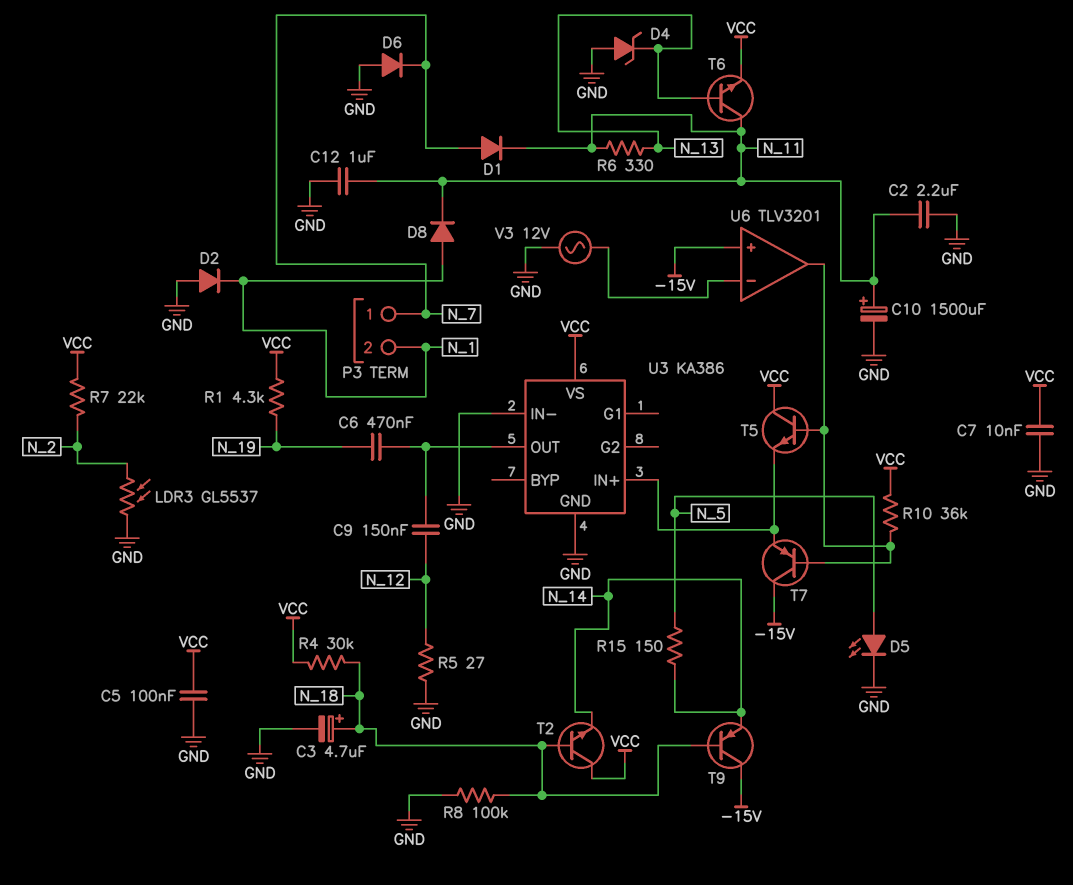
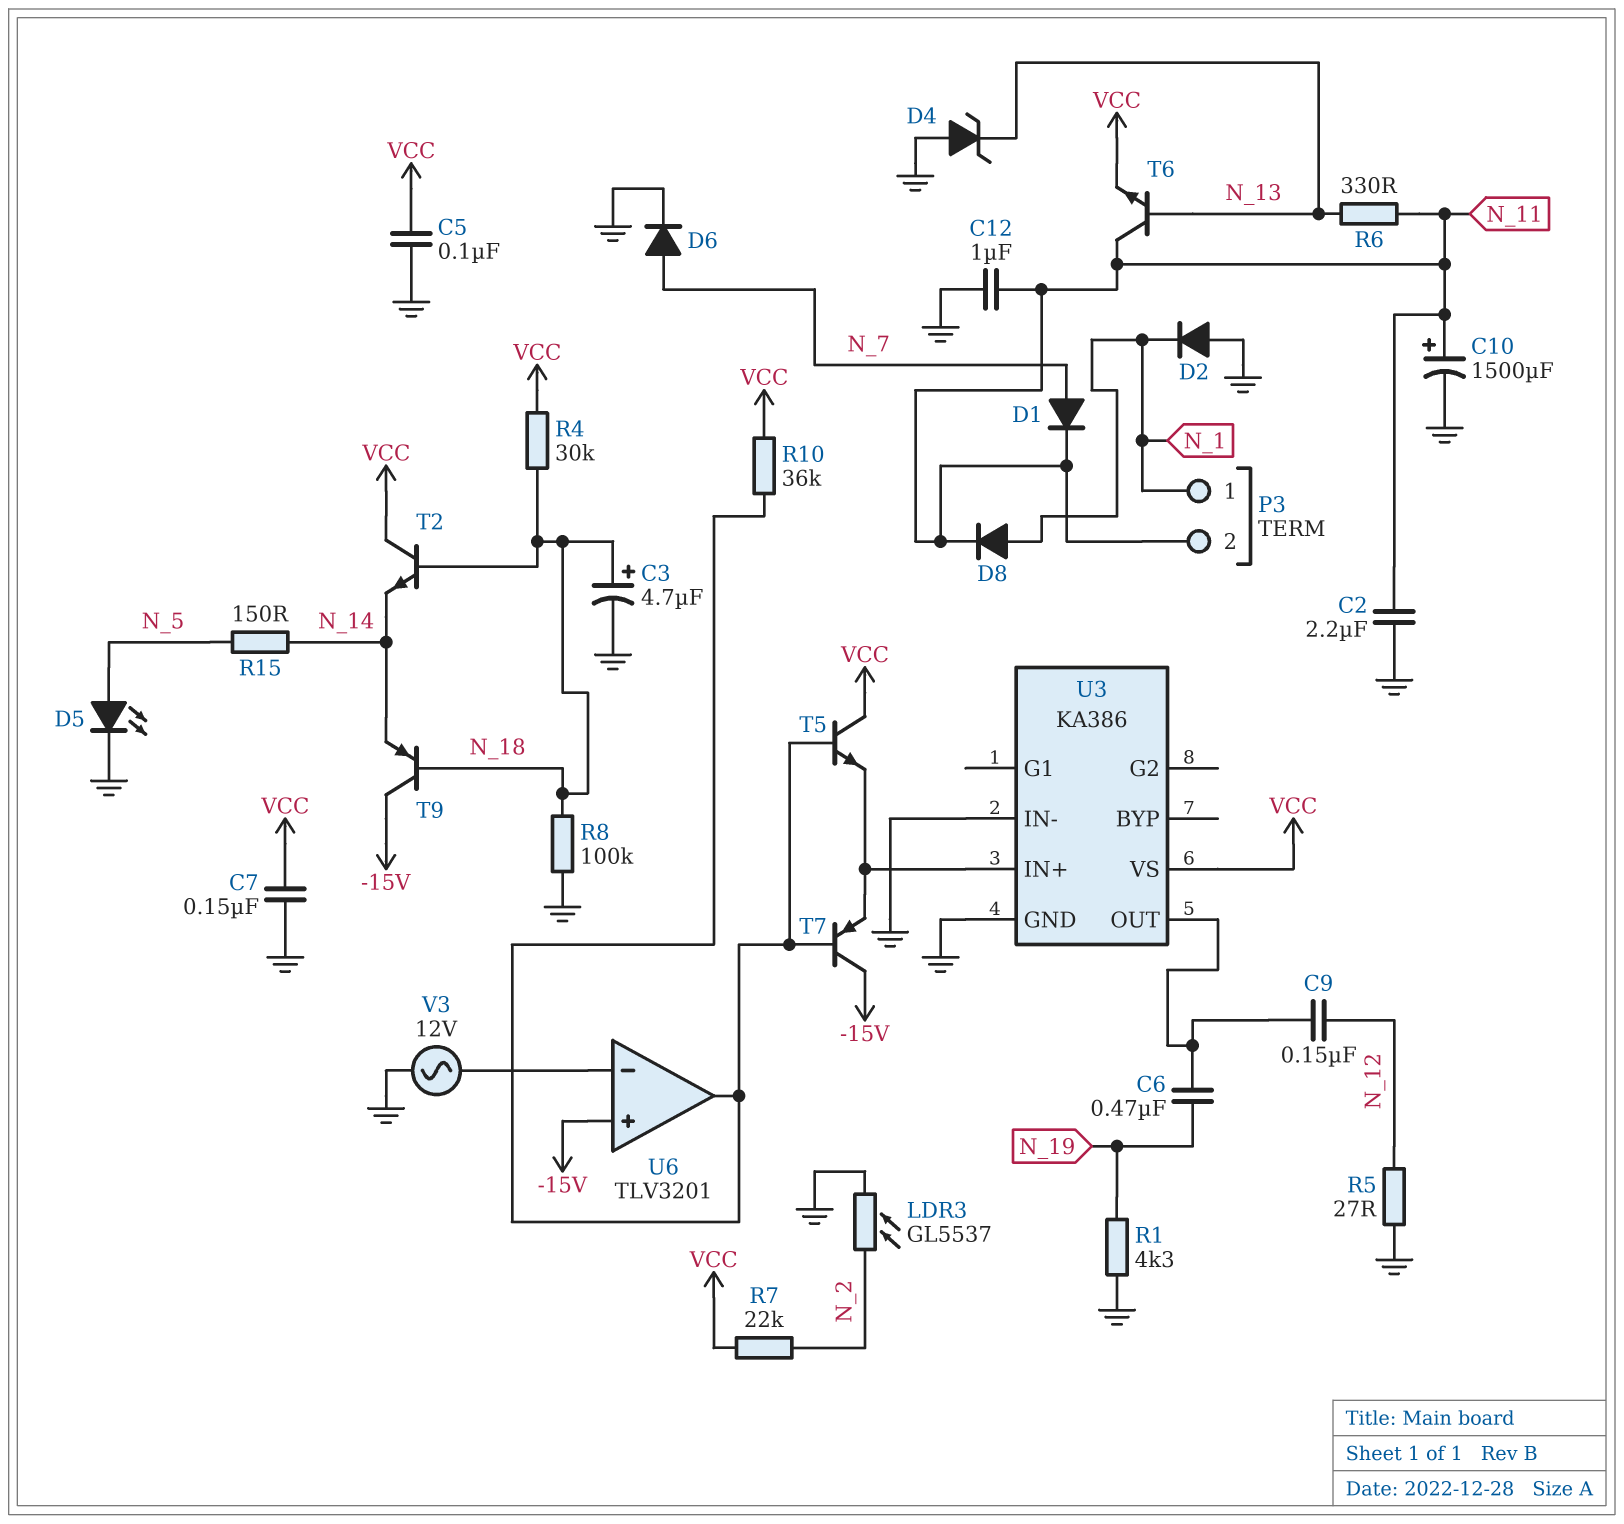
C7: 10nF (GND, VCC) -> 150nF (GND, VCC)
D6: diode (A GND, K N_7) -> diode (A N_7, K GND)
P3 pin 1: N_7 -> N_1
P3 pin 2: N_1 -> N_11
R1: 4.3k (N_19, VCC) -> 4.3k (GND, N_19)

